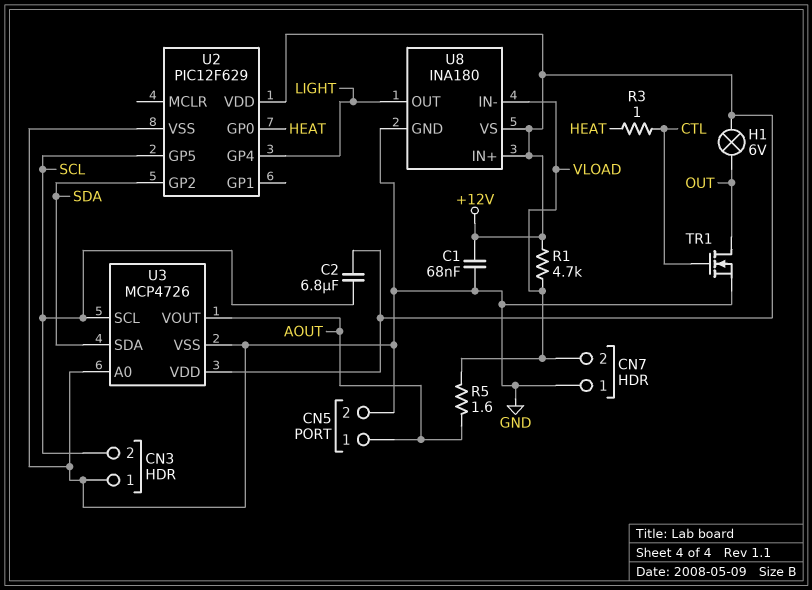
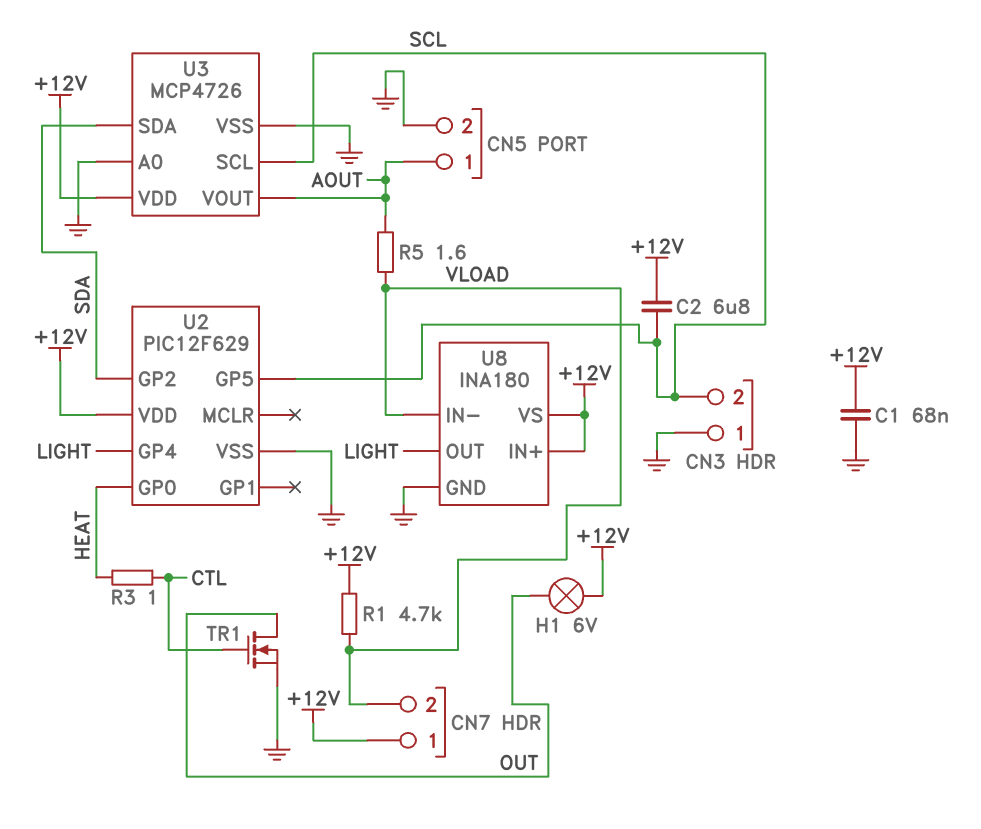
CN7 pin 1: GND -> +12V

